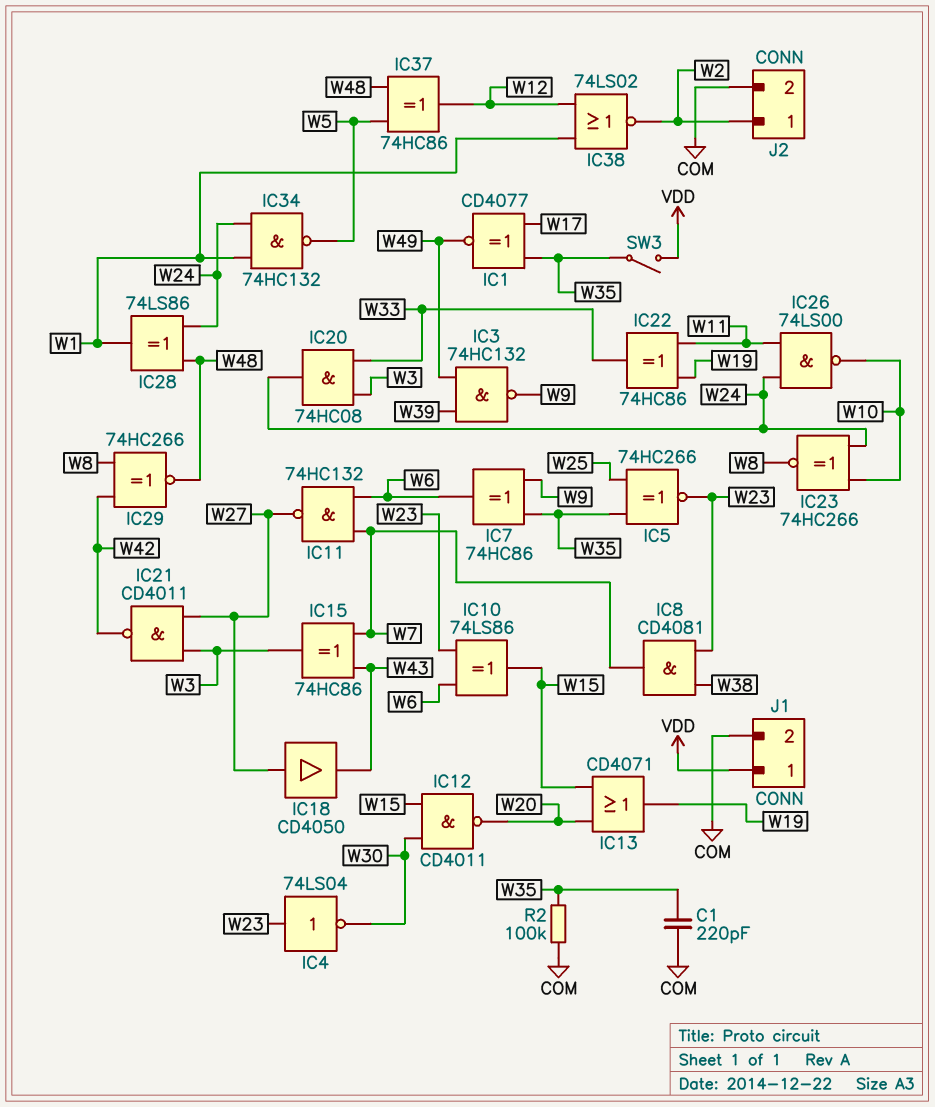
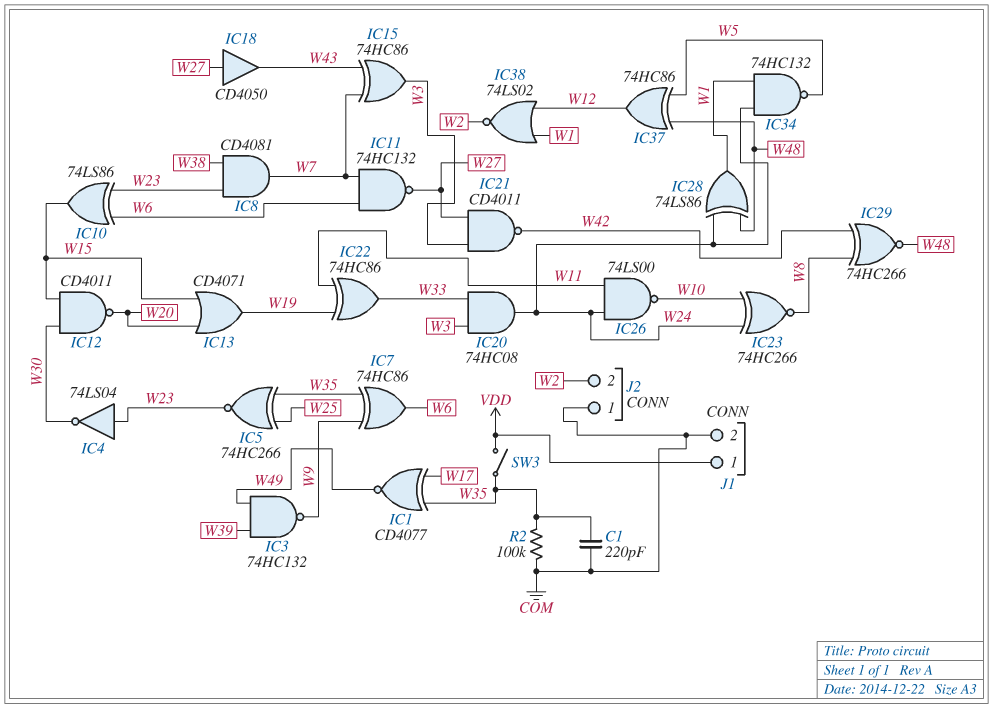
J2 pin 1: W2 -> COM
J2 pin 2: COM -> W2

